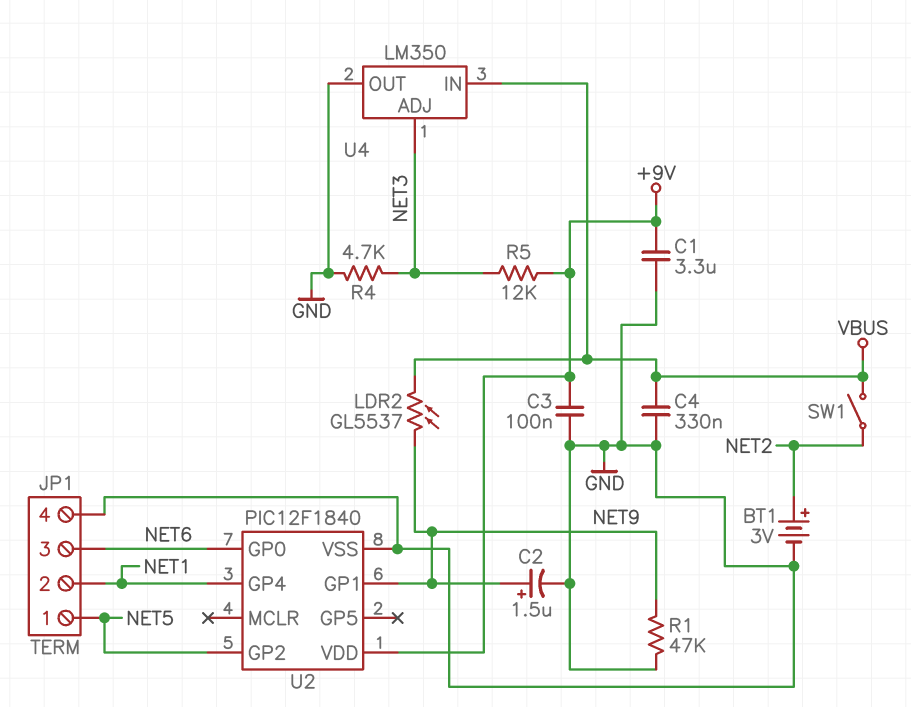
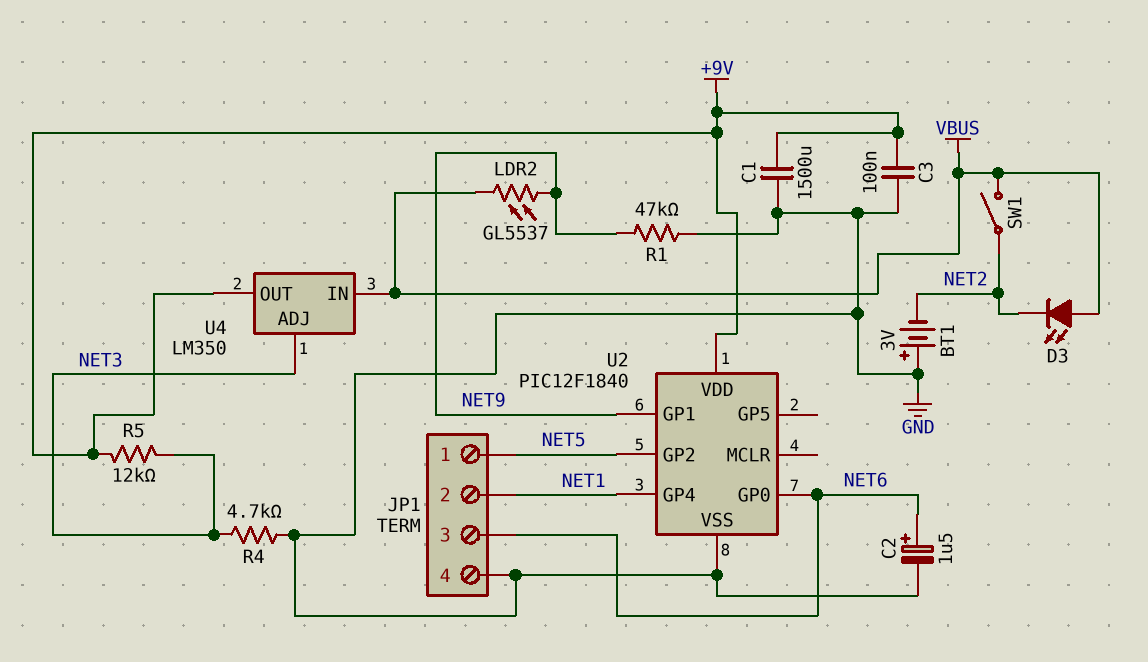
BT1: 3V (plus NET2, minus GND) -> 3V (plus GND, minus NET2)
C1: 3.3uF (+9V, GND) -> 1500uF (+9V, GND)
C2: 1.5uF (plus NET9, minus GND) -> 1.5uF (plus NET6, minus GND)
C4: 330nF (GND, VBUS) -> none
D3: none -> LED (A VBUS, K NET2)
U4 pin OUT: GND -> +9V

